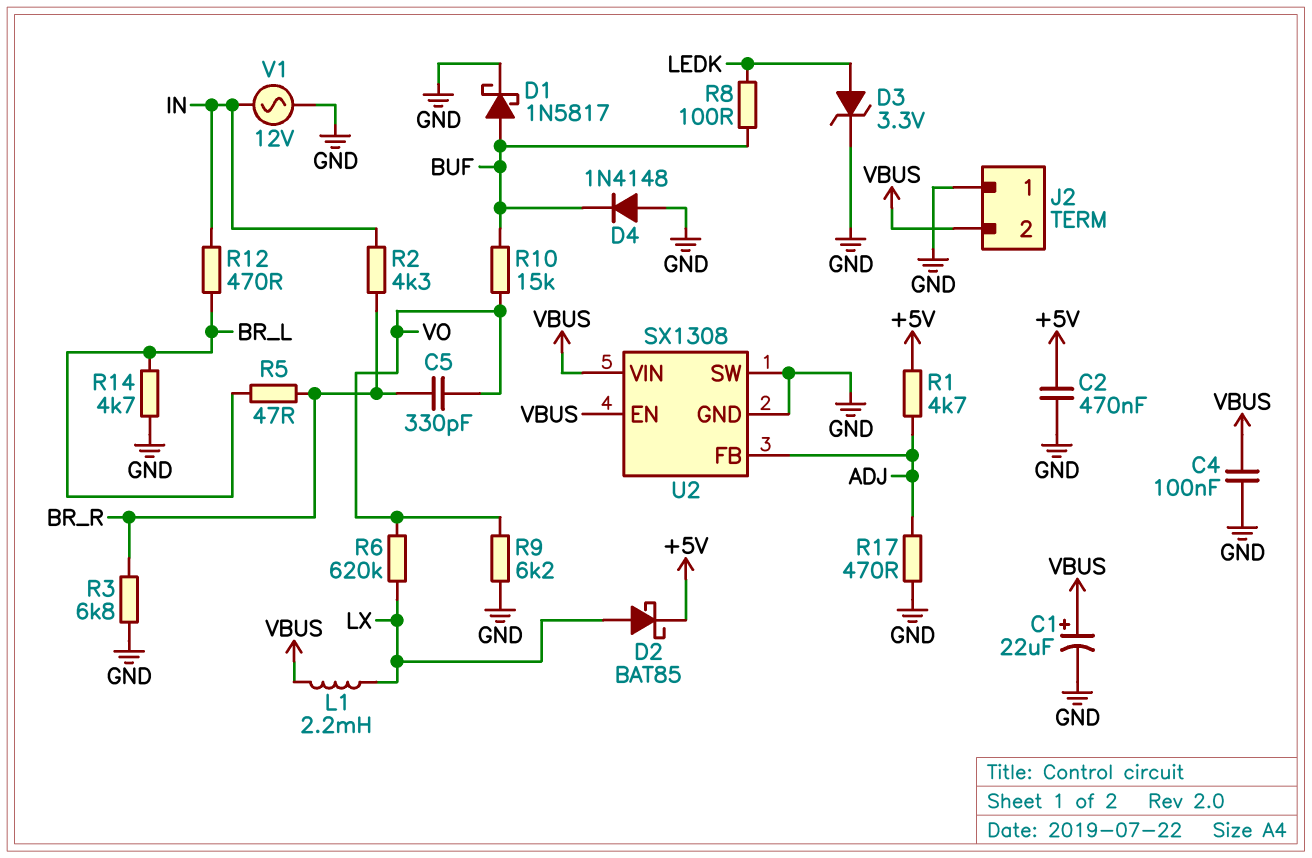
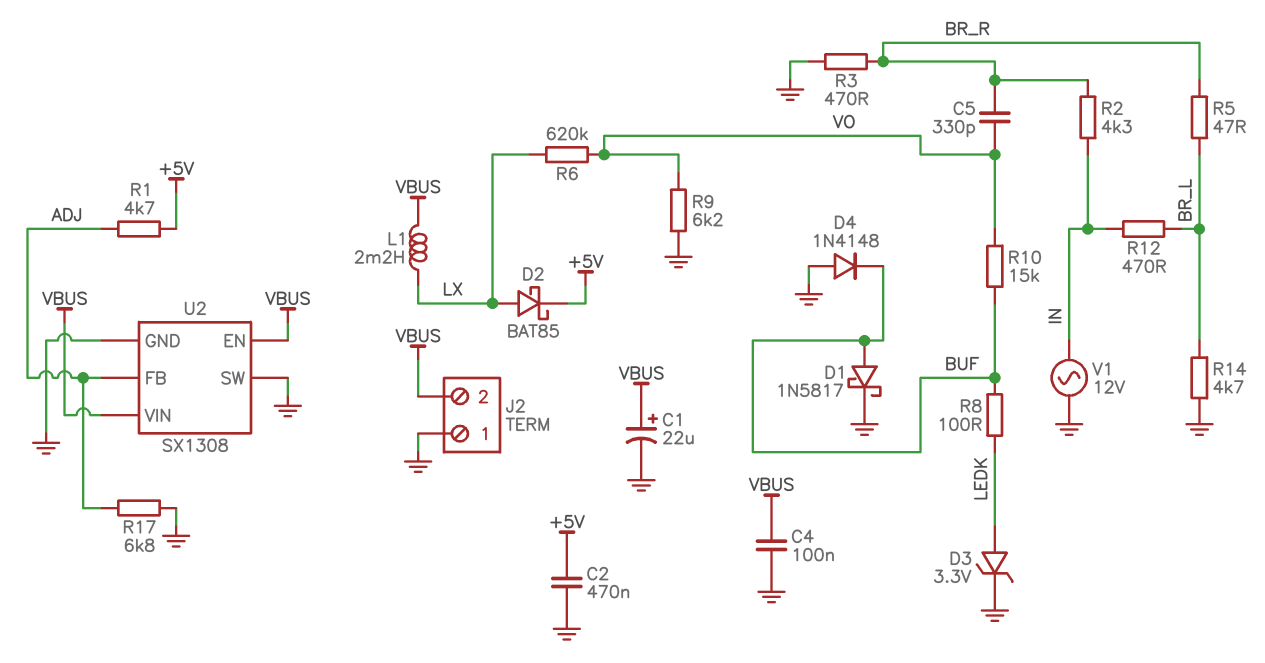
R3: 6.8k (BR_R, GND) -> 470 (BR_R, GND)
R17: 470 (ADJ, GND) -> 6.8k (ADJ, GND)

